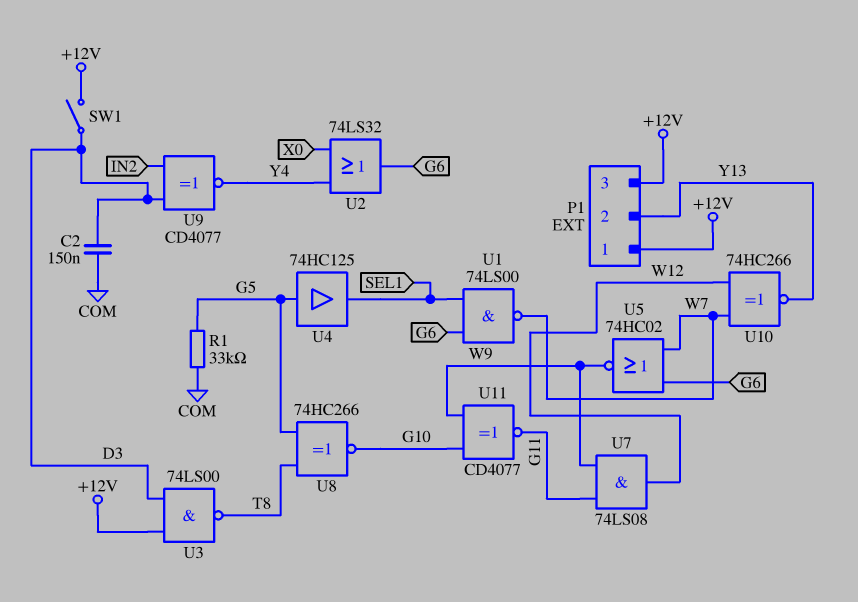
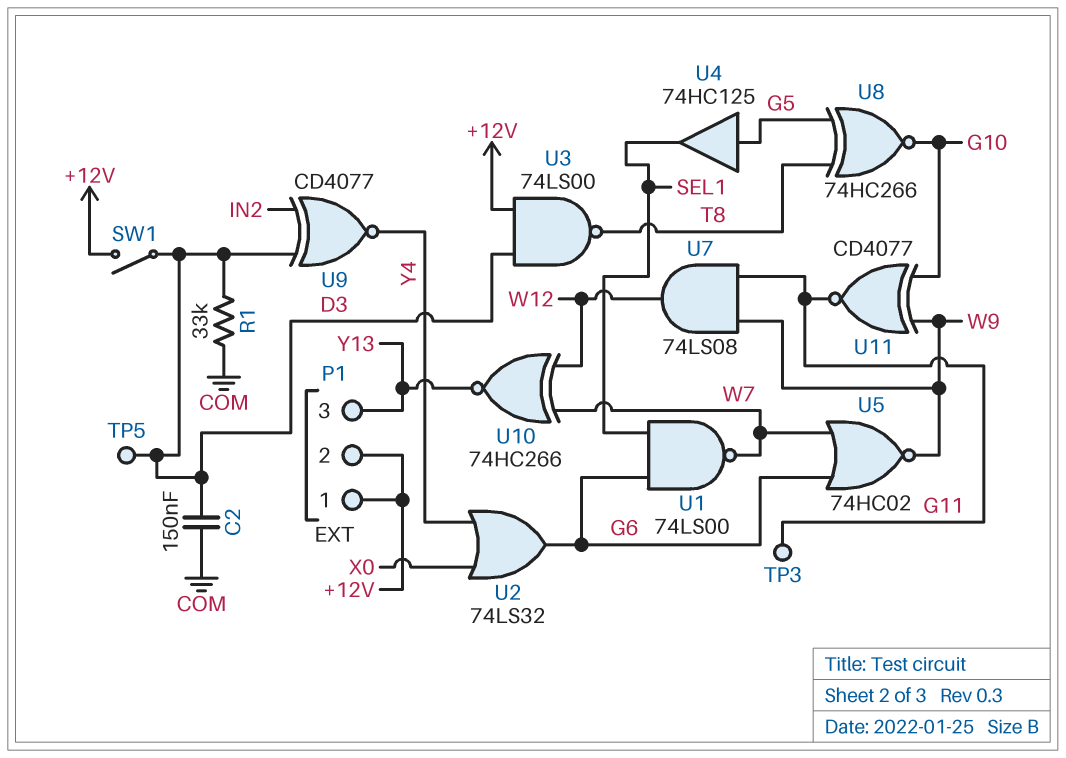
P1 pin 2: Y13 -> +12V
P1 pin 3: +12V -> Y13
R1: 33k (COM, G5) -> 33k (COM, D3)
TP3: none -> test point (G11)
TP5: none -> test point (D3)

